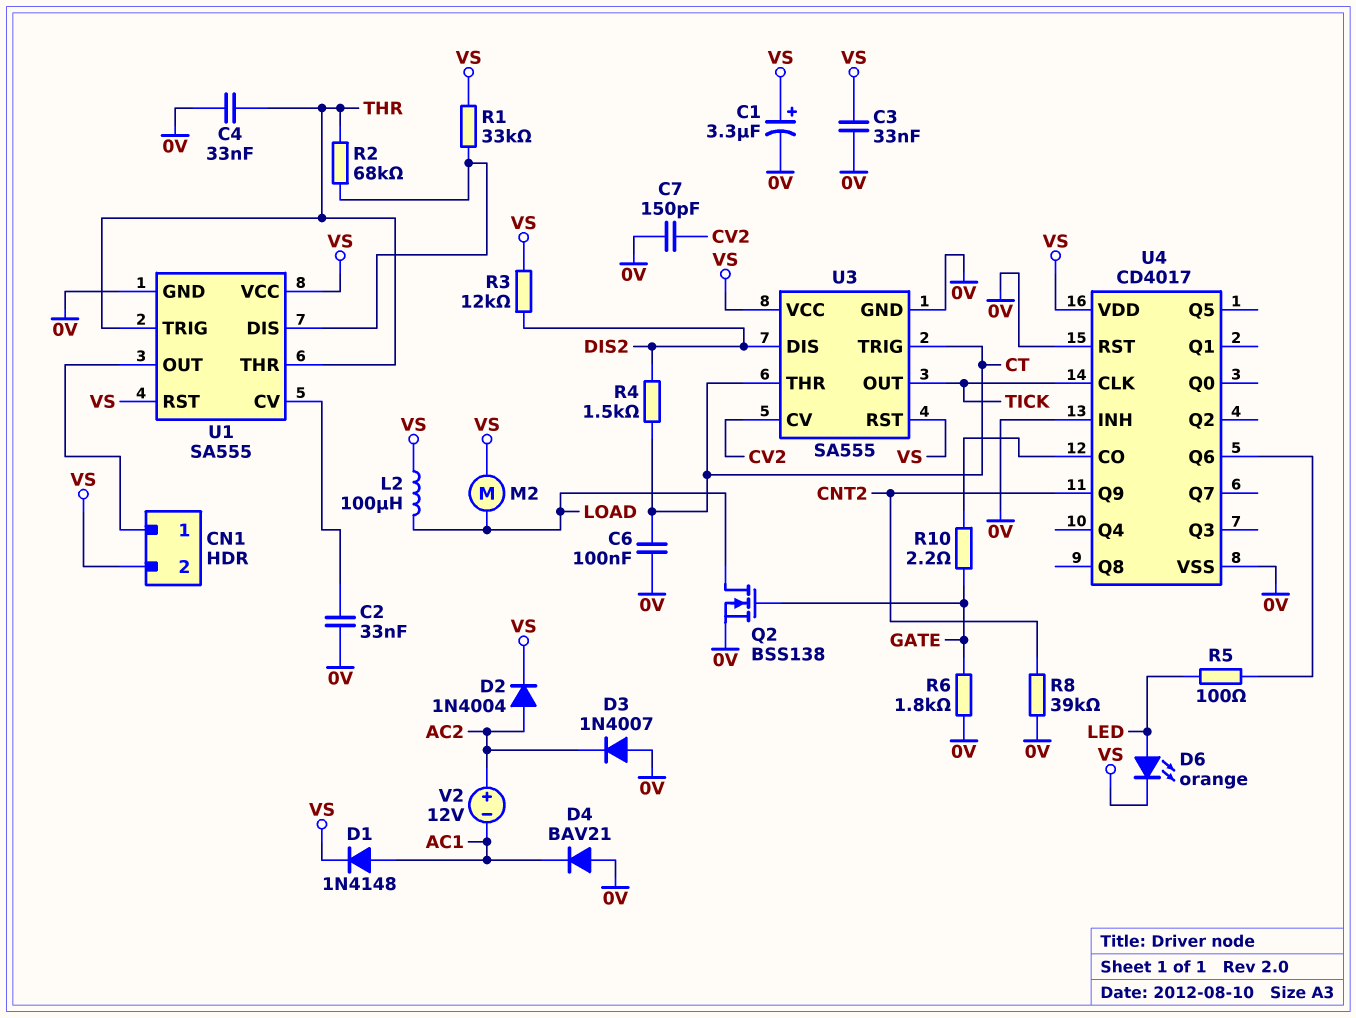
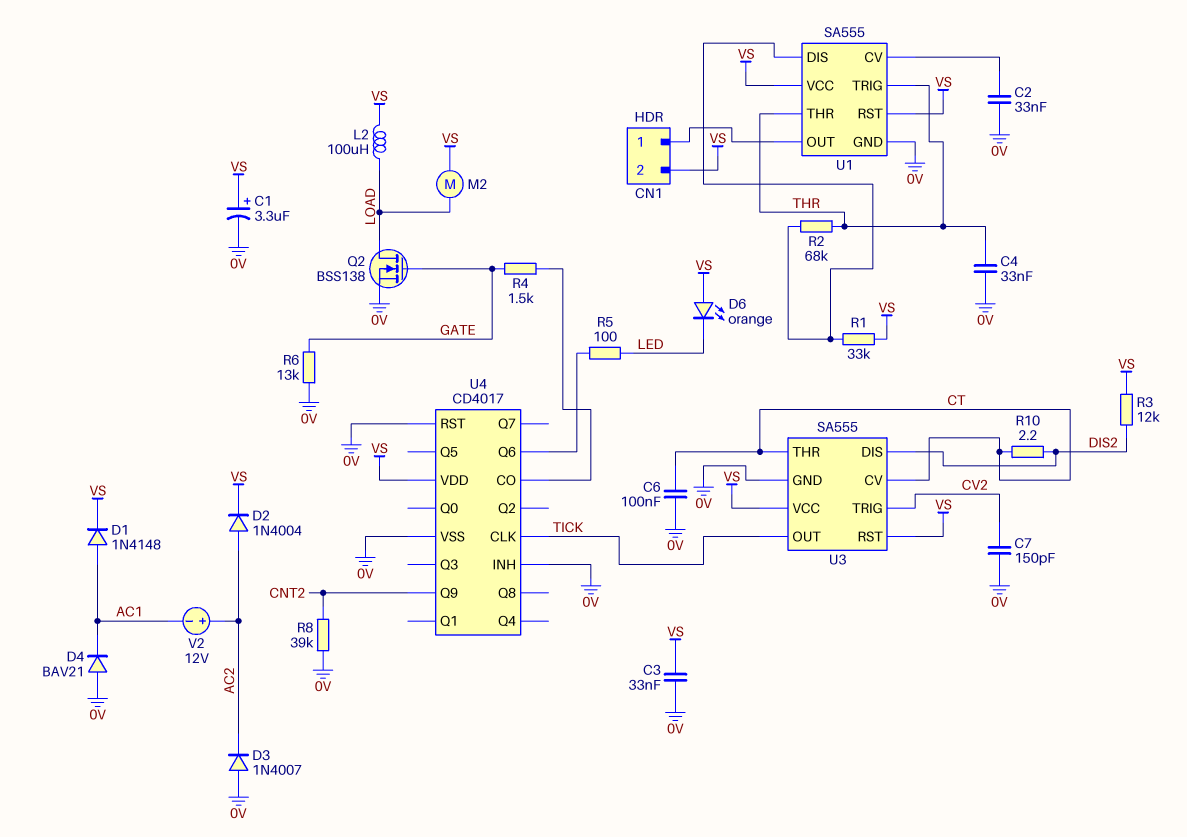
D6: LED orange (A LED, K VS) -> LED orange (A VS, K LED)
R4: 1.5k (CT, DIS2) -> 1.5k (GATE, U4/CO)
R6: 1.8k (0V, GATE) -> 13k (0V, GATE)
R10: 2.2 (GATE, U4/CO) -> 2.2 (CT, DIS2)
U3 pin CV: CV2 -> CT
U3 pin TRIG: CT -> CV2

